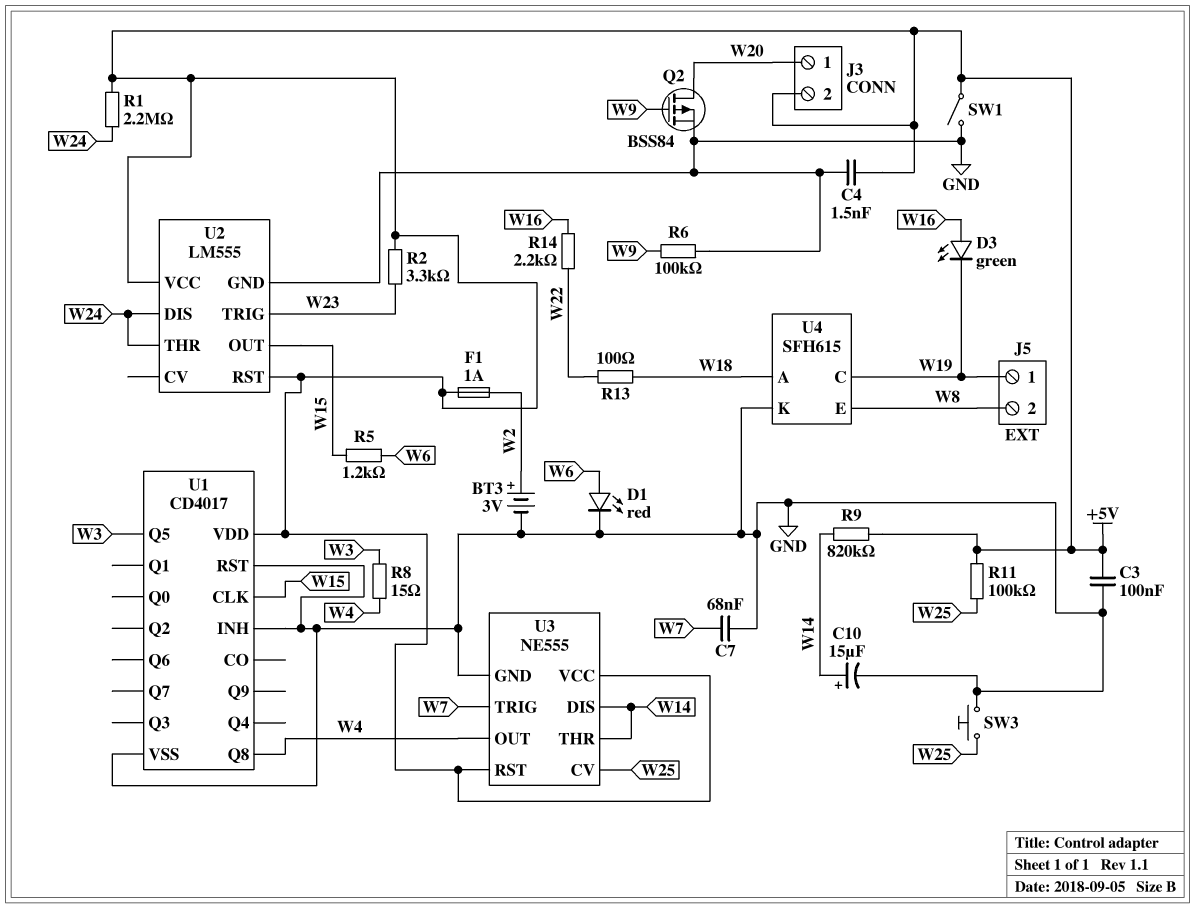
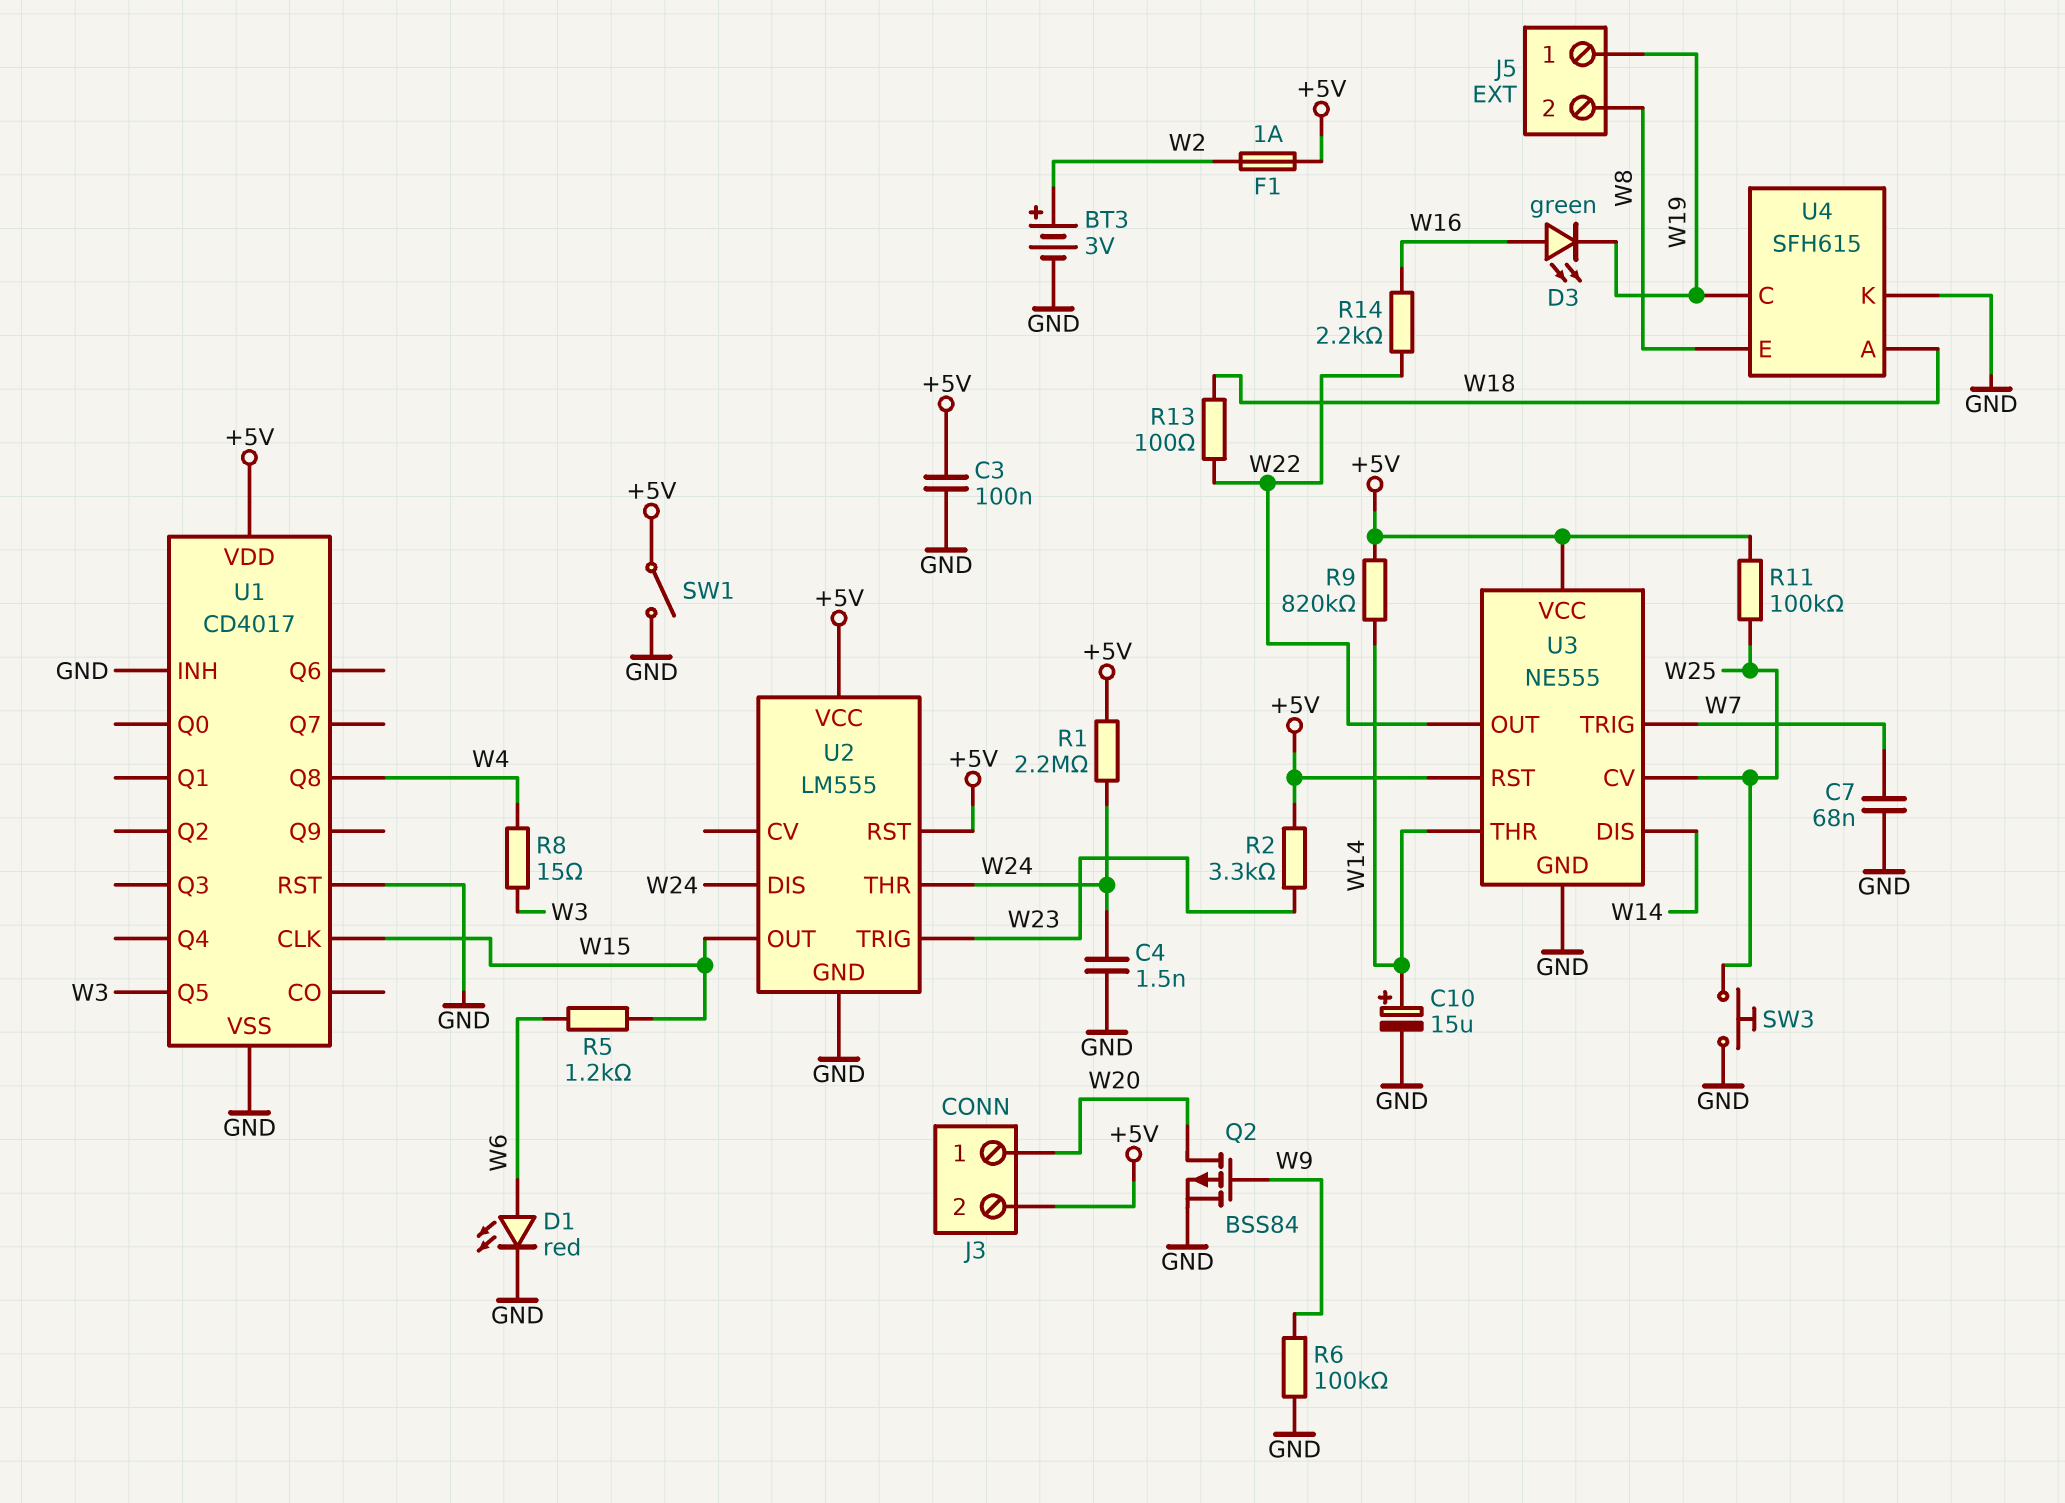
C4: 1.5nF (+5V, GND) -> 1.5nF (GND, W24)
U3 pin OUT: W4 -> W22

